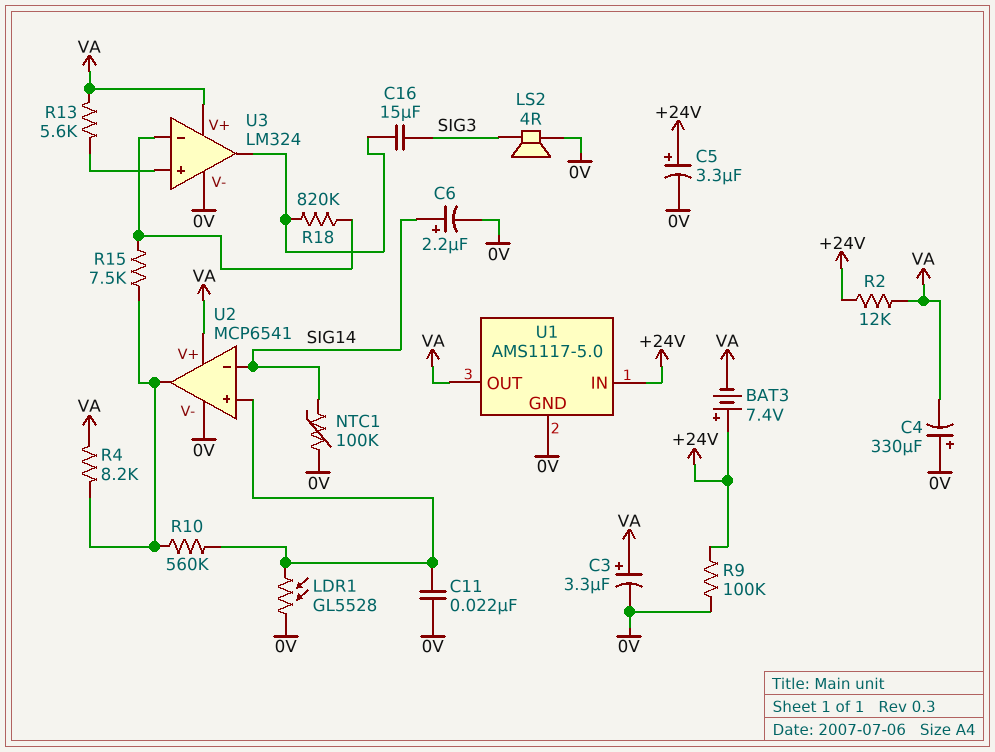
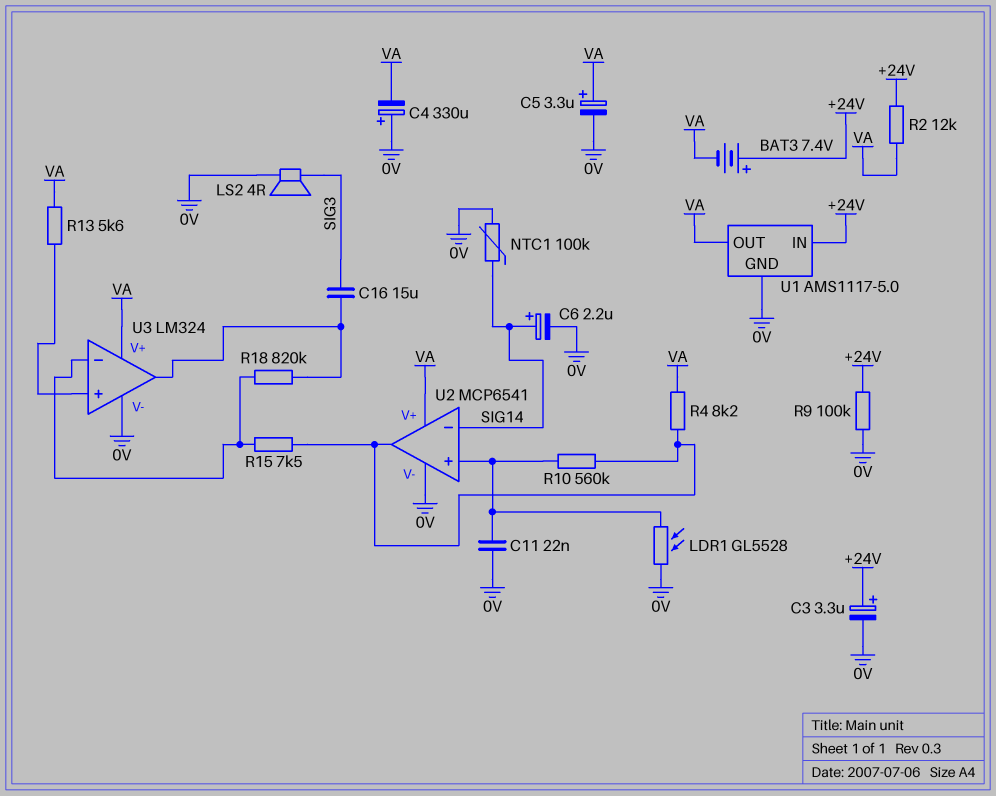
C3: 3.3uF (plus VA, minus 0V) -> 3.3uF (plus +24V, minus 0V)
C5: 3.3uF (plus +24V, minus 0V) -> 3.3uF (plus VA, minus 0V)

